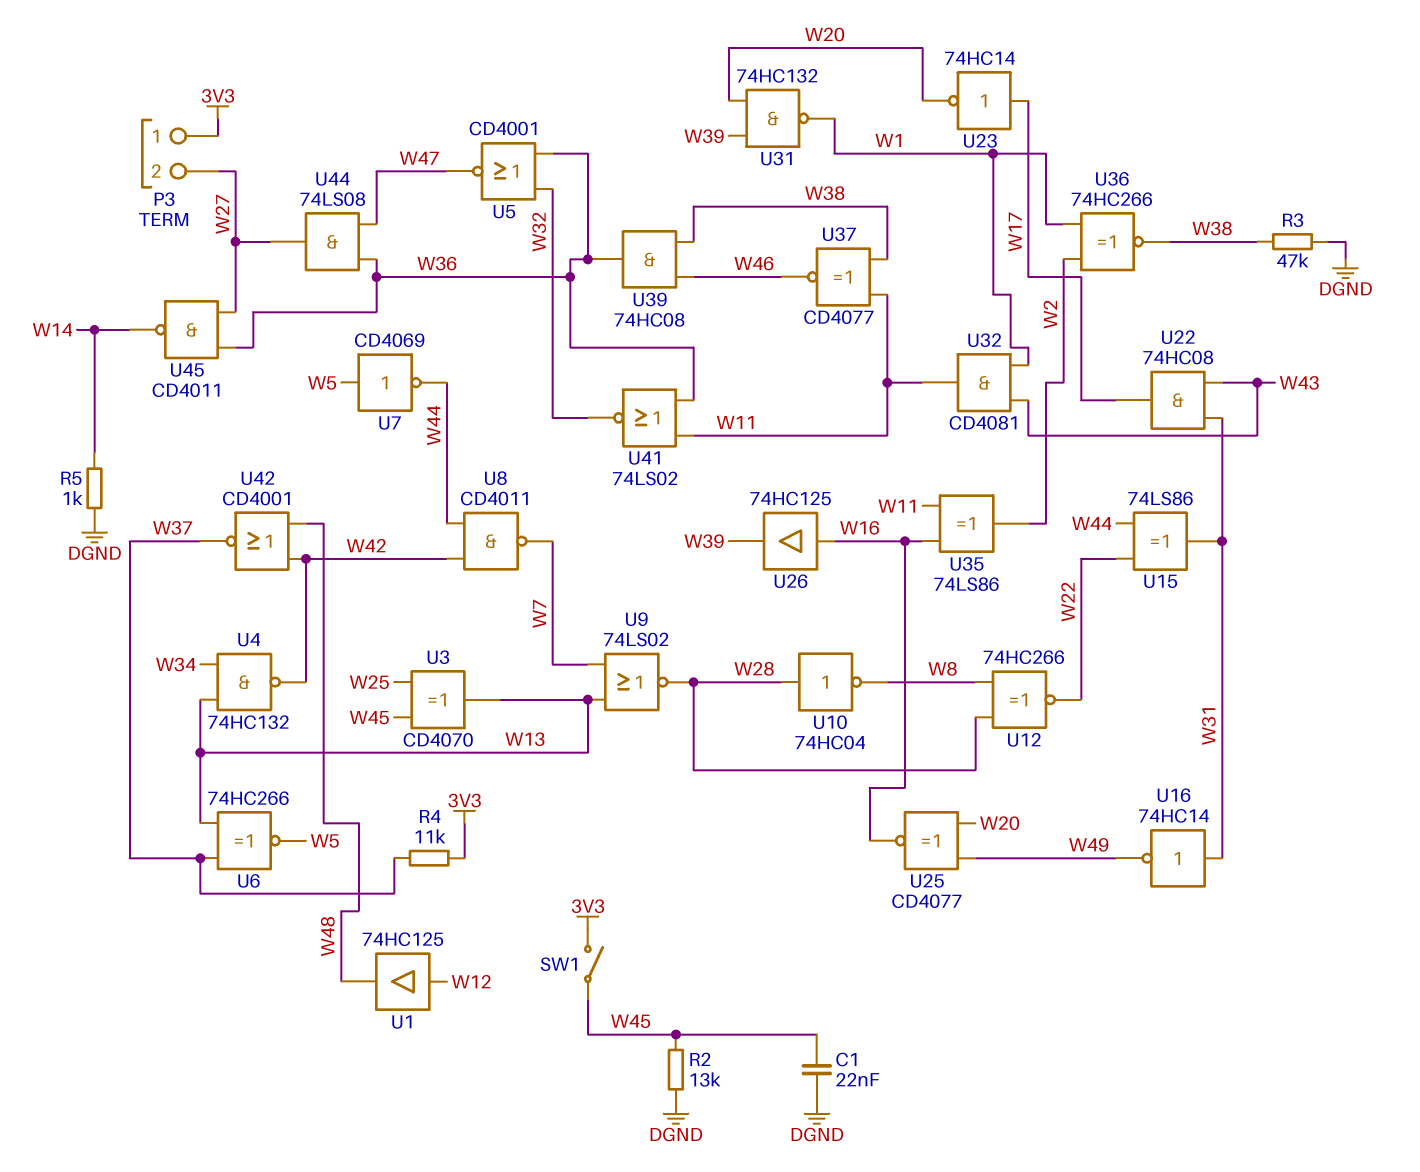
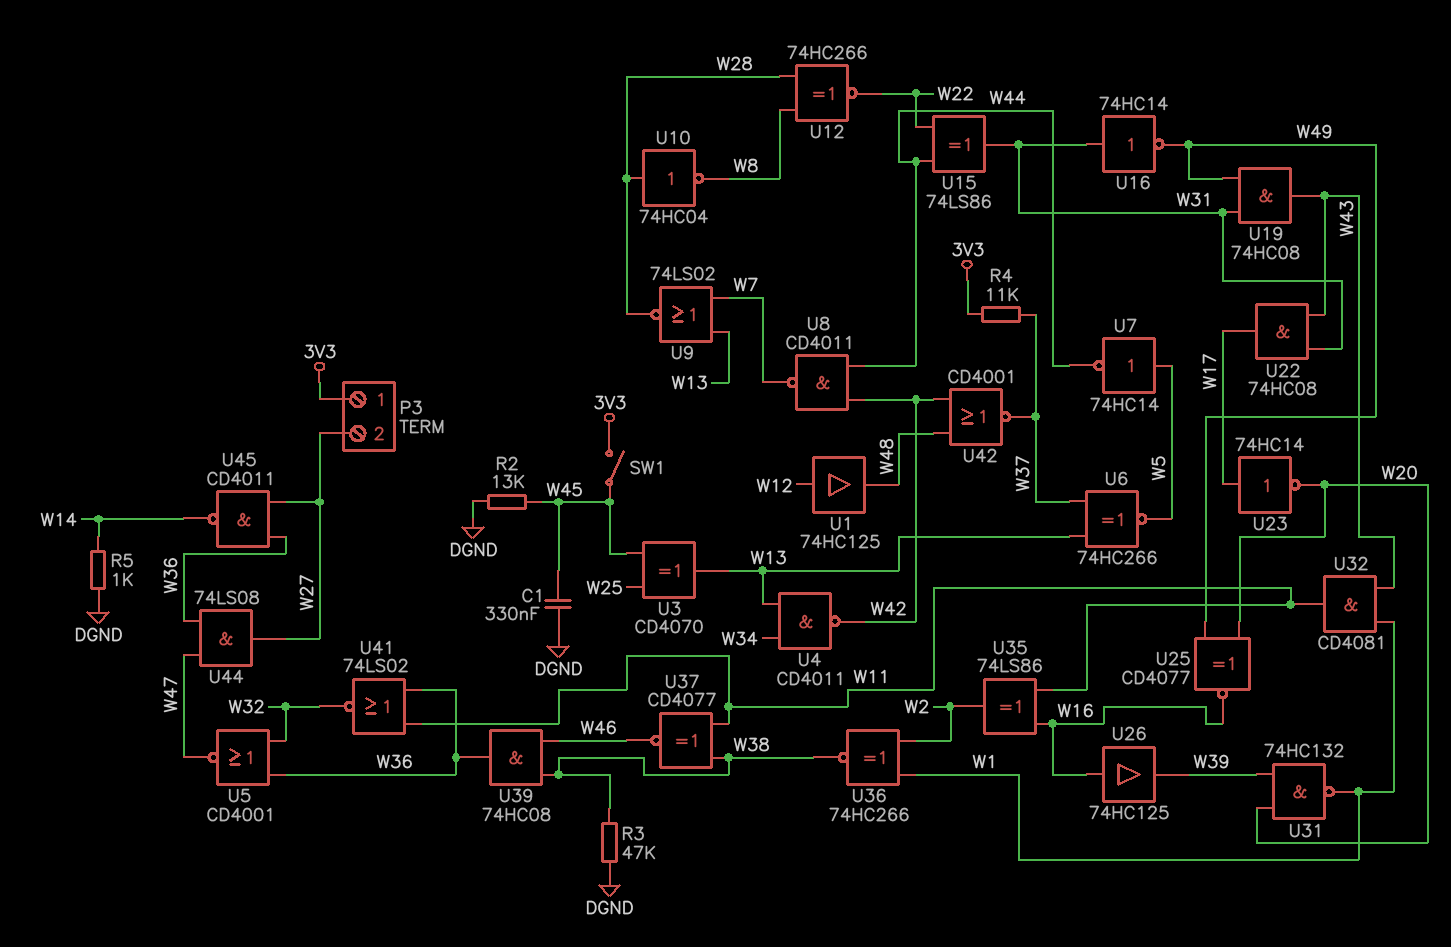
C1: 22nF (DGND, W45) -> 330nF (DGND, W45)
U4: NAND 74HC132 (in W13, in W34, out W42) -> NAND CD4011 (in W13, in W34, out W42)
U7: NOT CD4069 (in W5, out W44) -> NOT 74HC14 (in W5, out W44)
U19: none -> AND 74HC08 (in W31, in W49, out W43)

